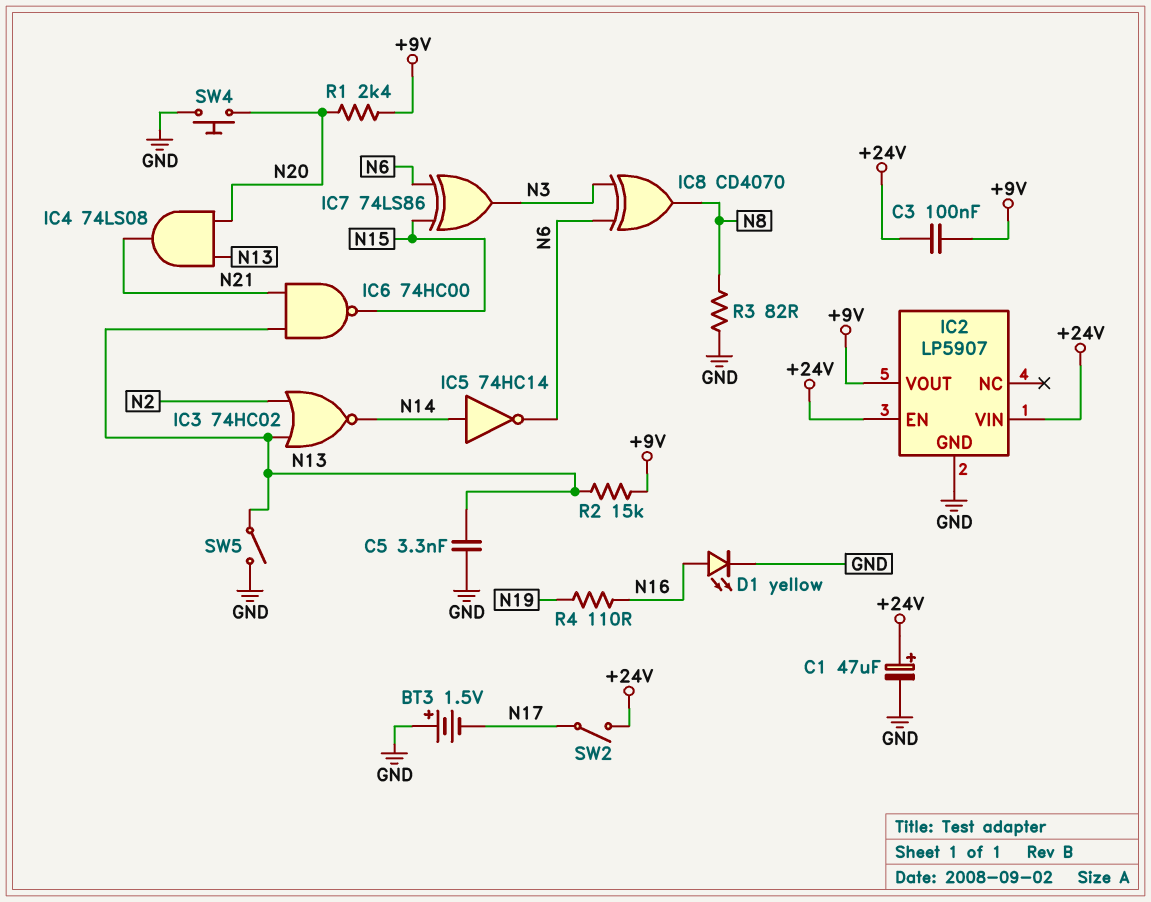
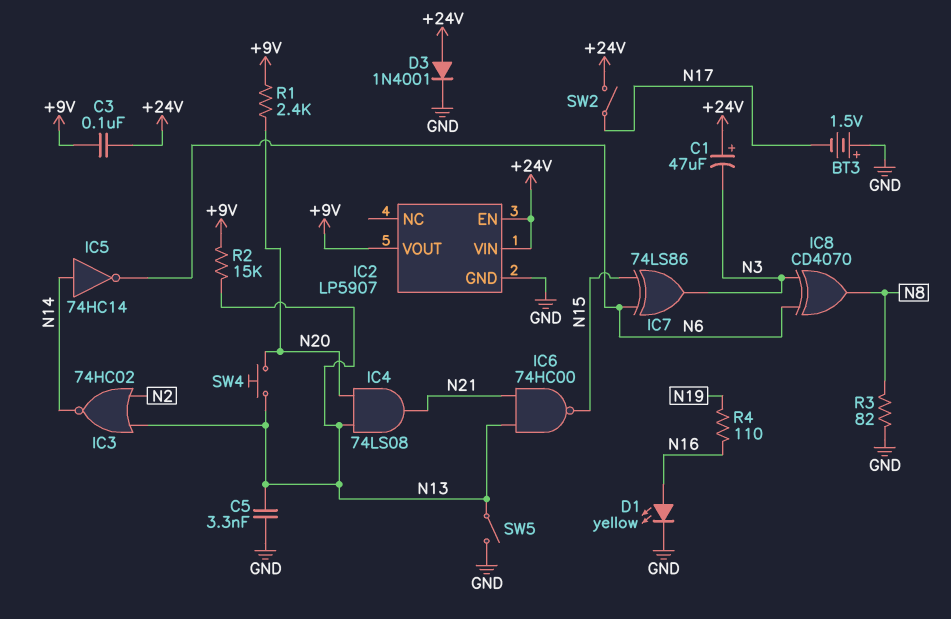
C1: 47uF (plus +24V, minus GND) -> 47uF (plus +24V, minus N3)
D3: none -> diode 1N4001 (A +24V, K GND)
SW4: button (GND, N20) -> button (N13, N20)

